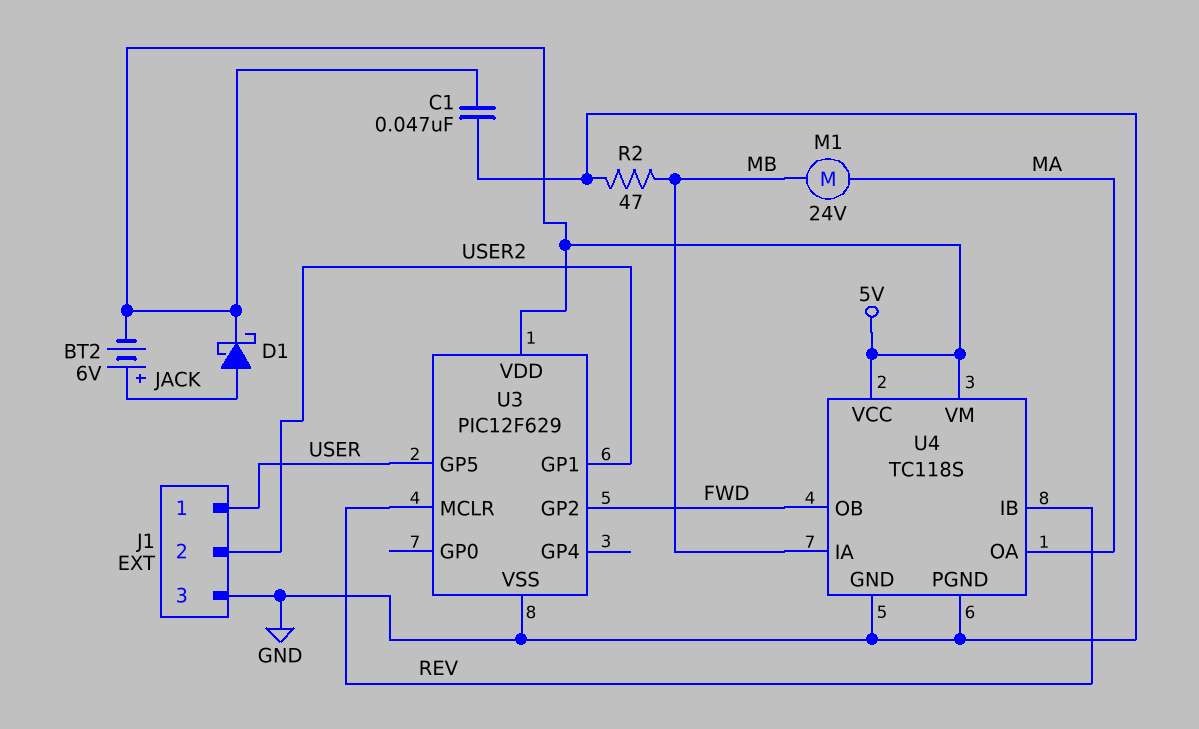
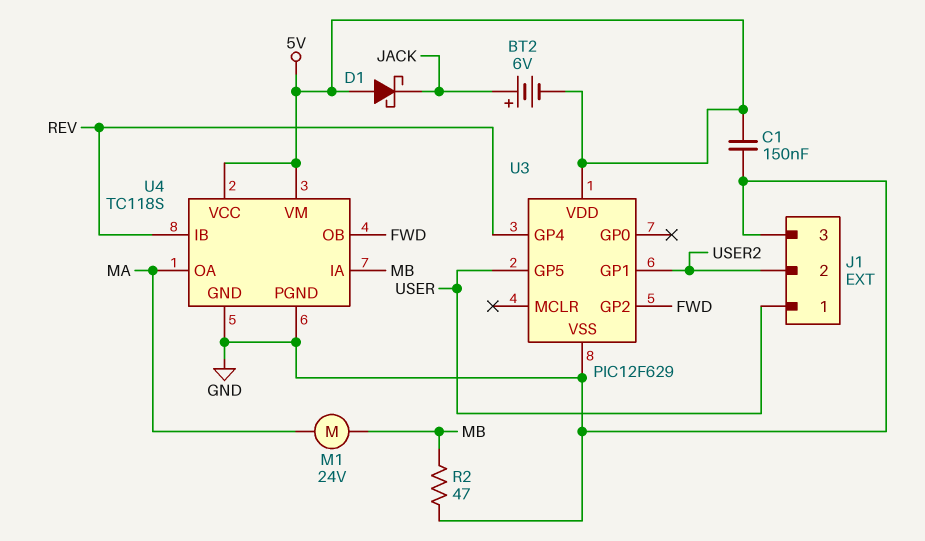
C1: 47nF (5V, GND) -> 150nF (5V, GND)
D1: schottky (A JACK, K 5V) -> schottky (A 5V, K JACK)
U3 pin GP4: none -> REV
U3 pin MCLR: REV -> none

